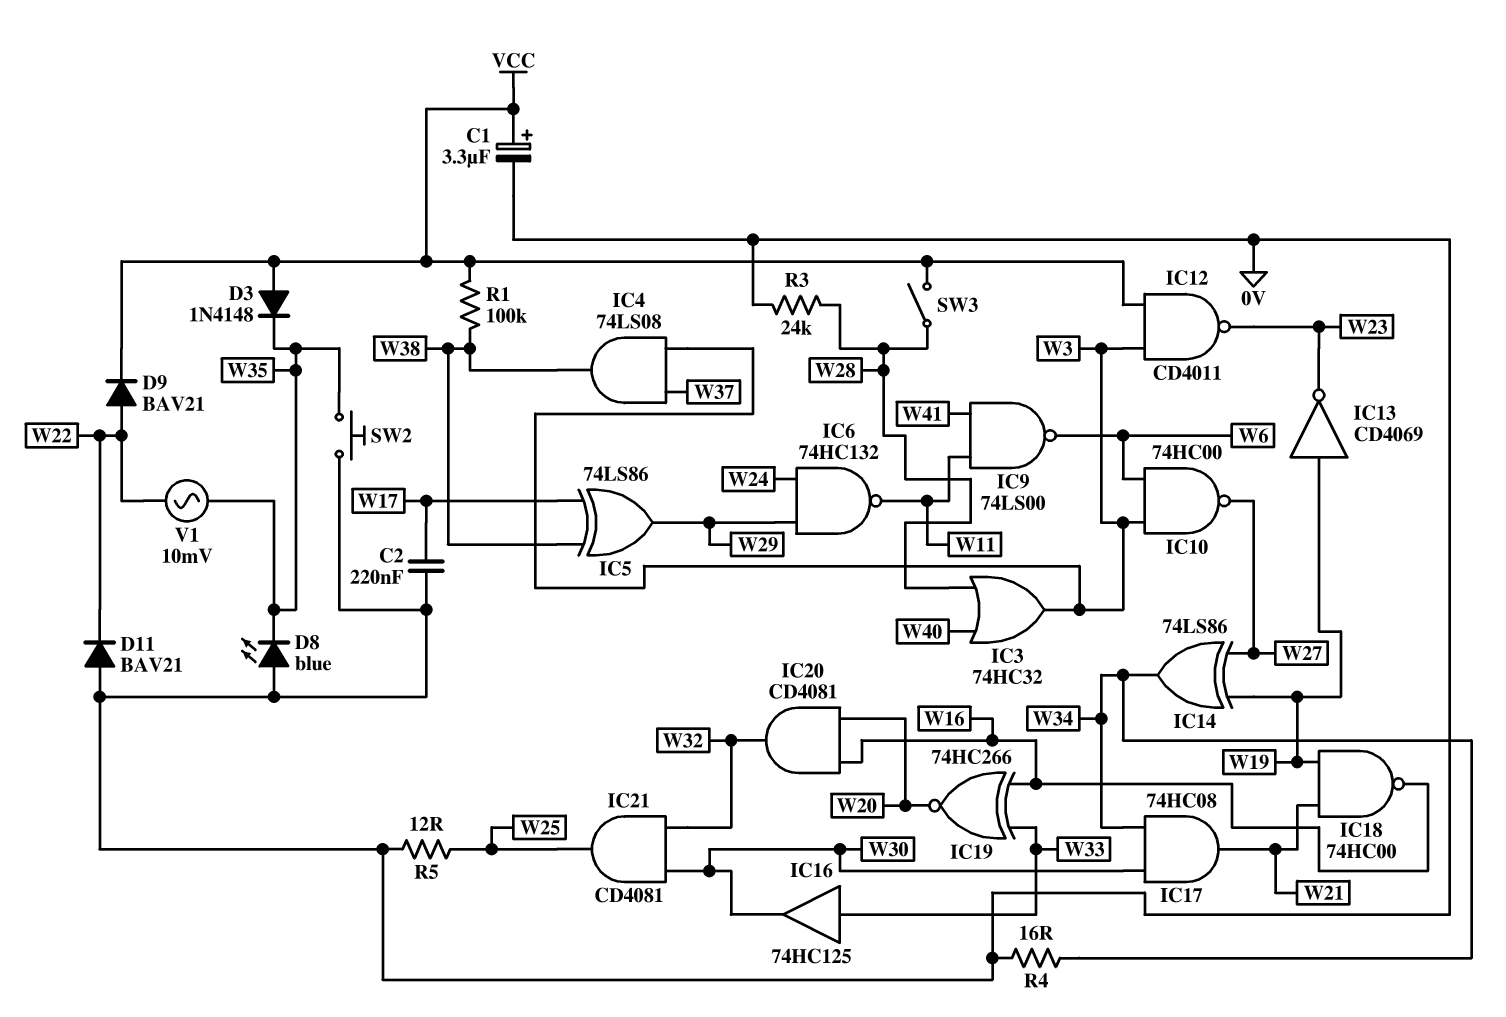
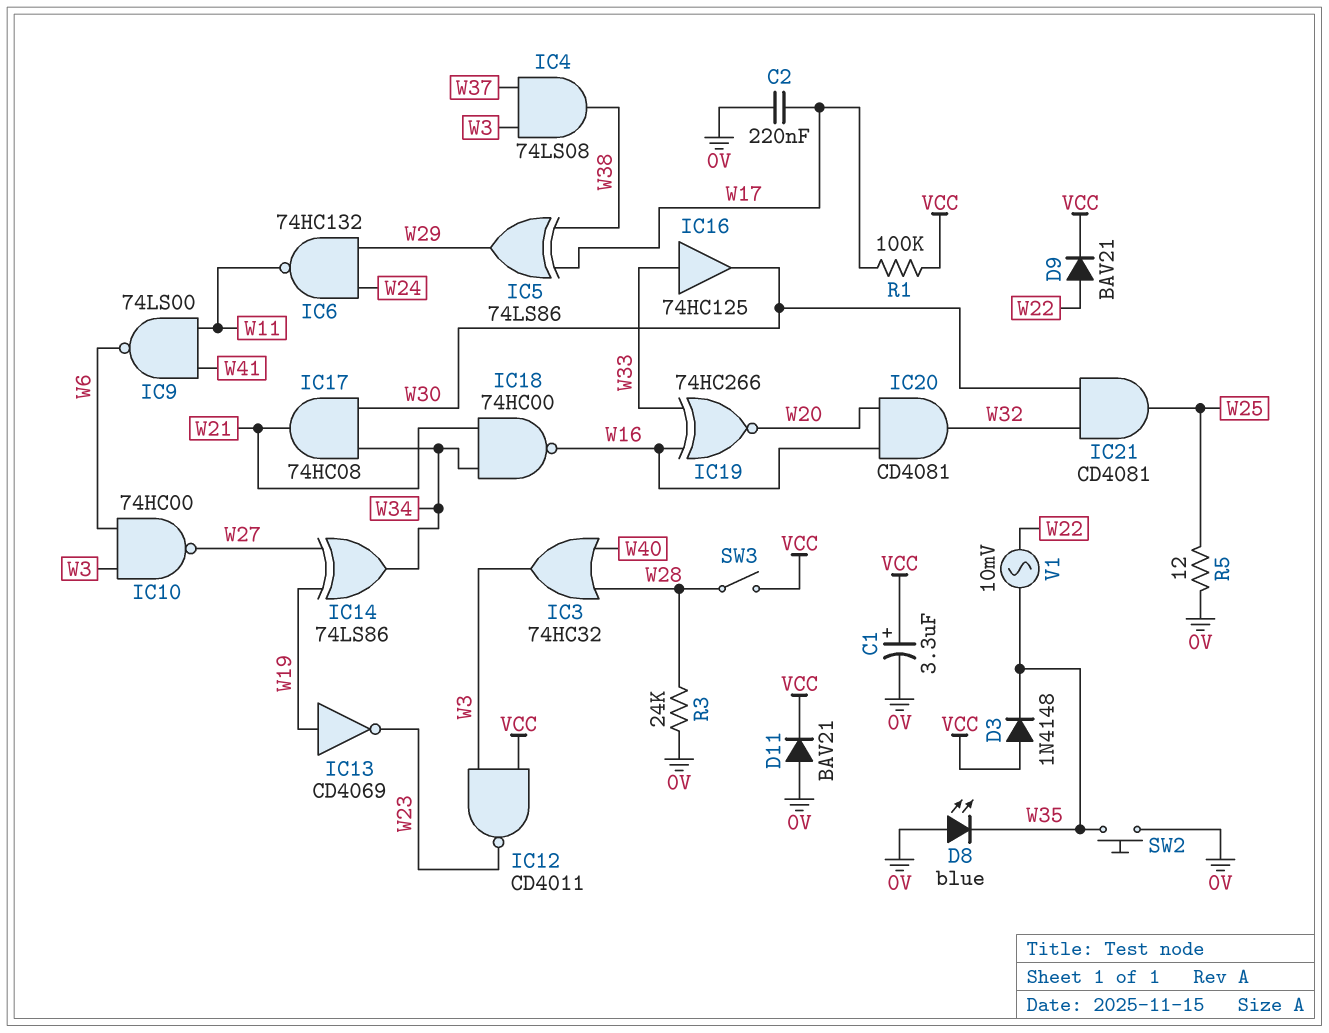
D11: diode BAV21 (A 0V, K W22) -> diode BAV21 (A 0V, K VCC)
IC18: NAND 74HC00 (in W19, in W21, out W16) -> NAND 74HC00 (in W21, in W34, out W16)
R1: 100k (VCC, W38) -> 100k (VCC, W17)
R4: 16 (0V, W34) -> none

